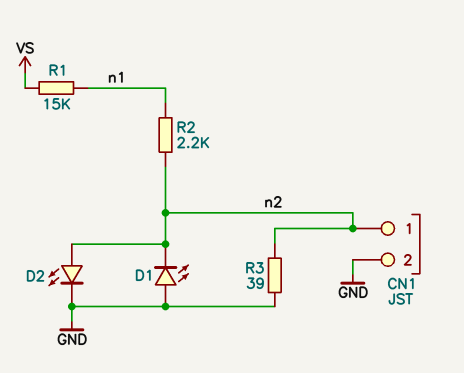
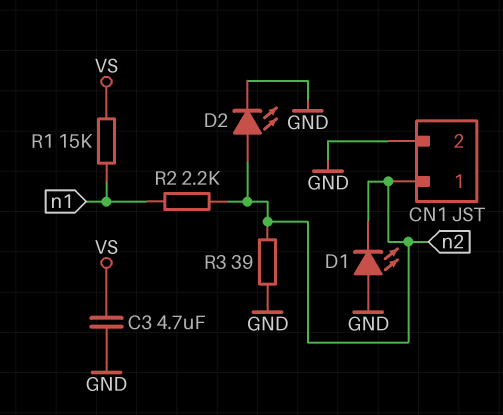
C3: none -> 4.7uF (GND, VS)

